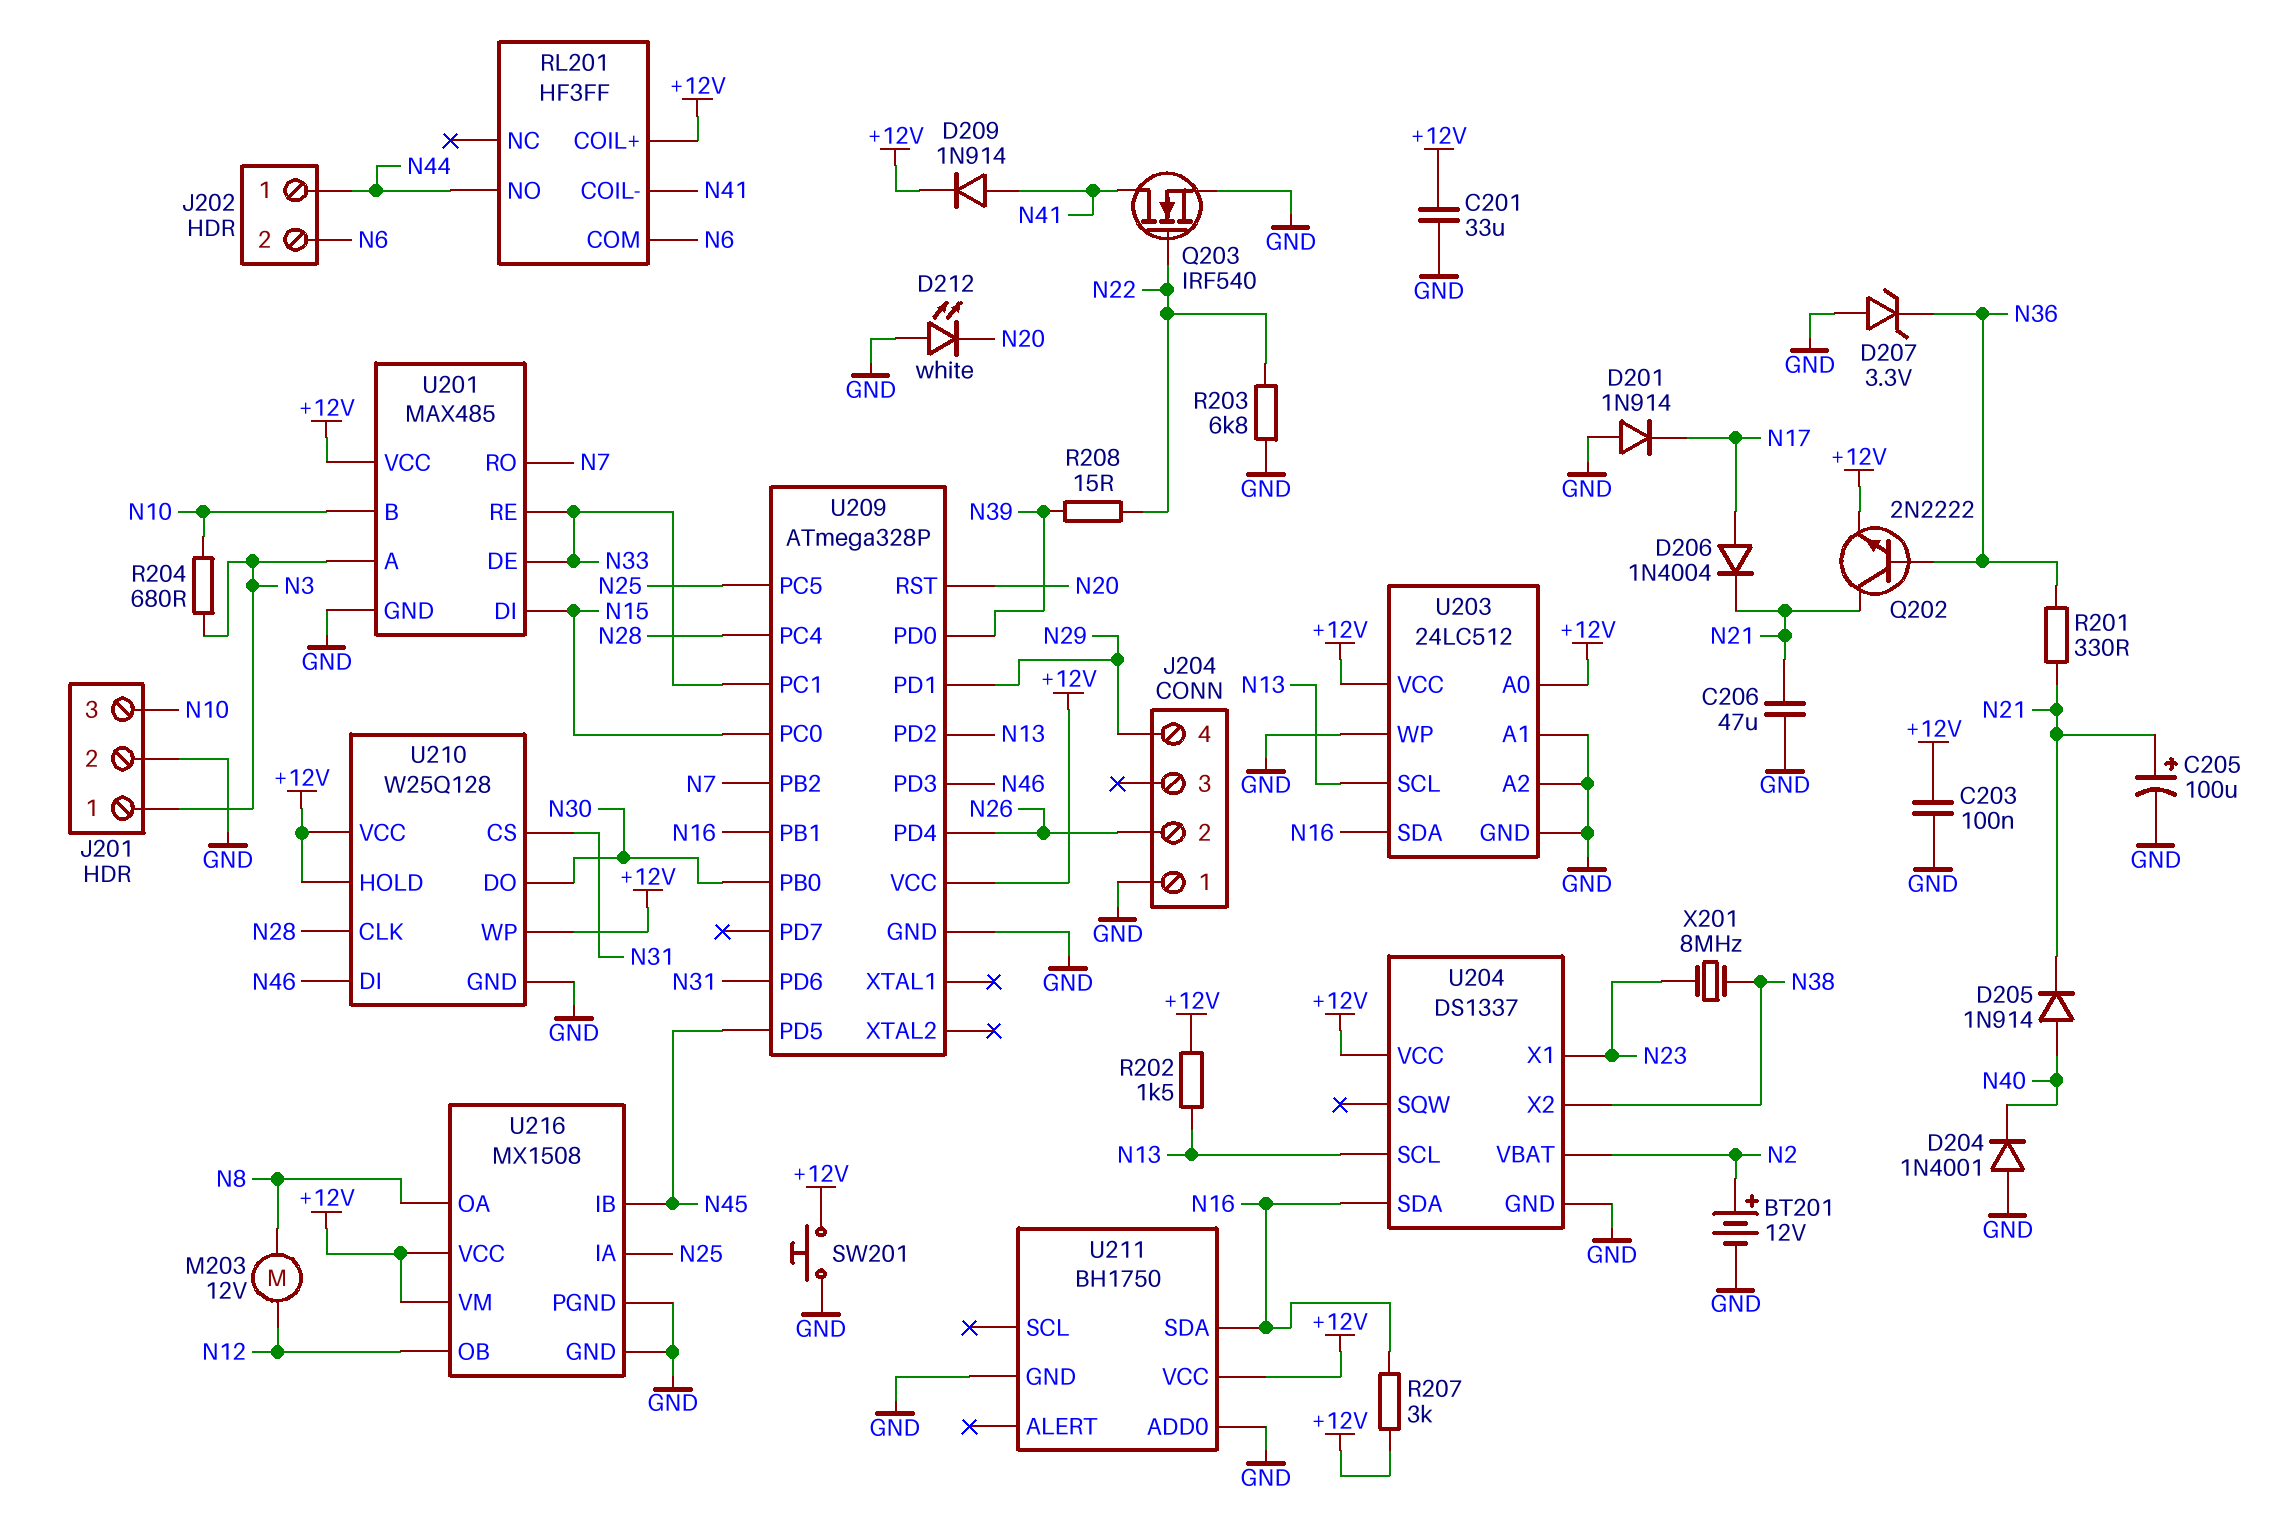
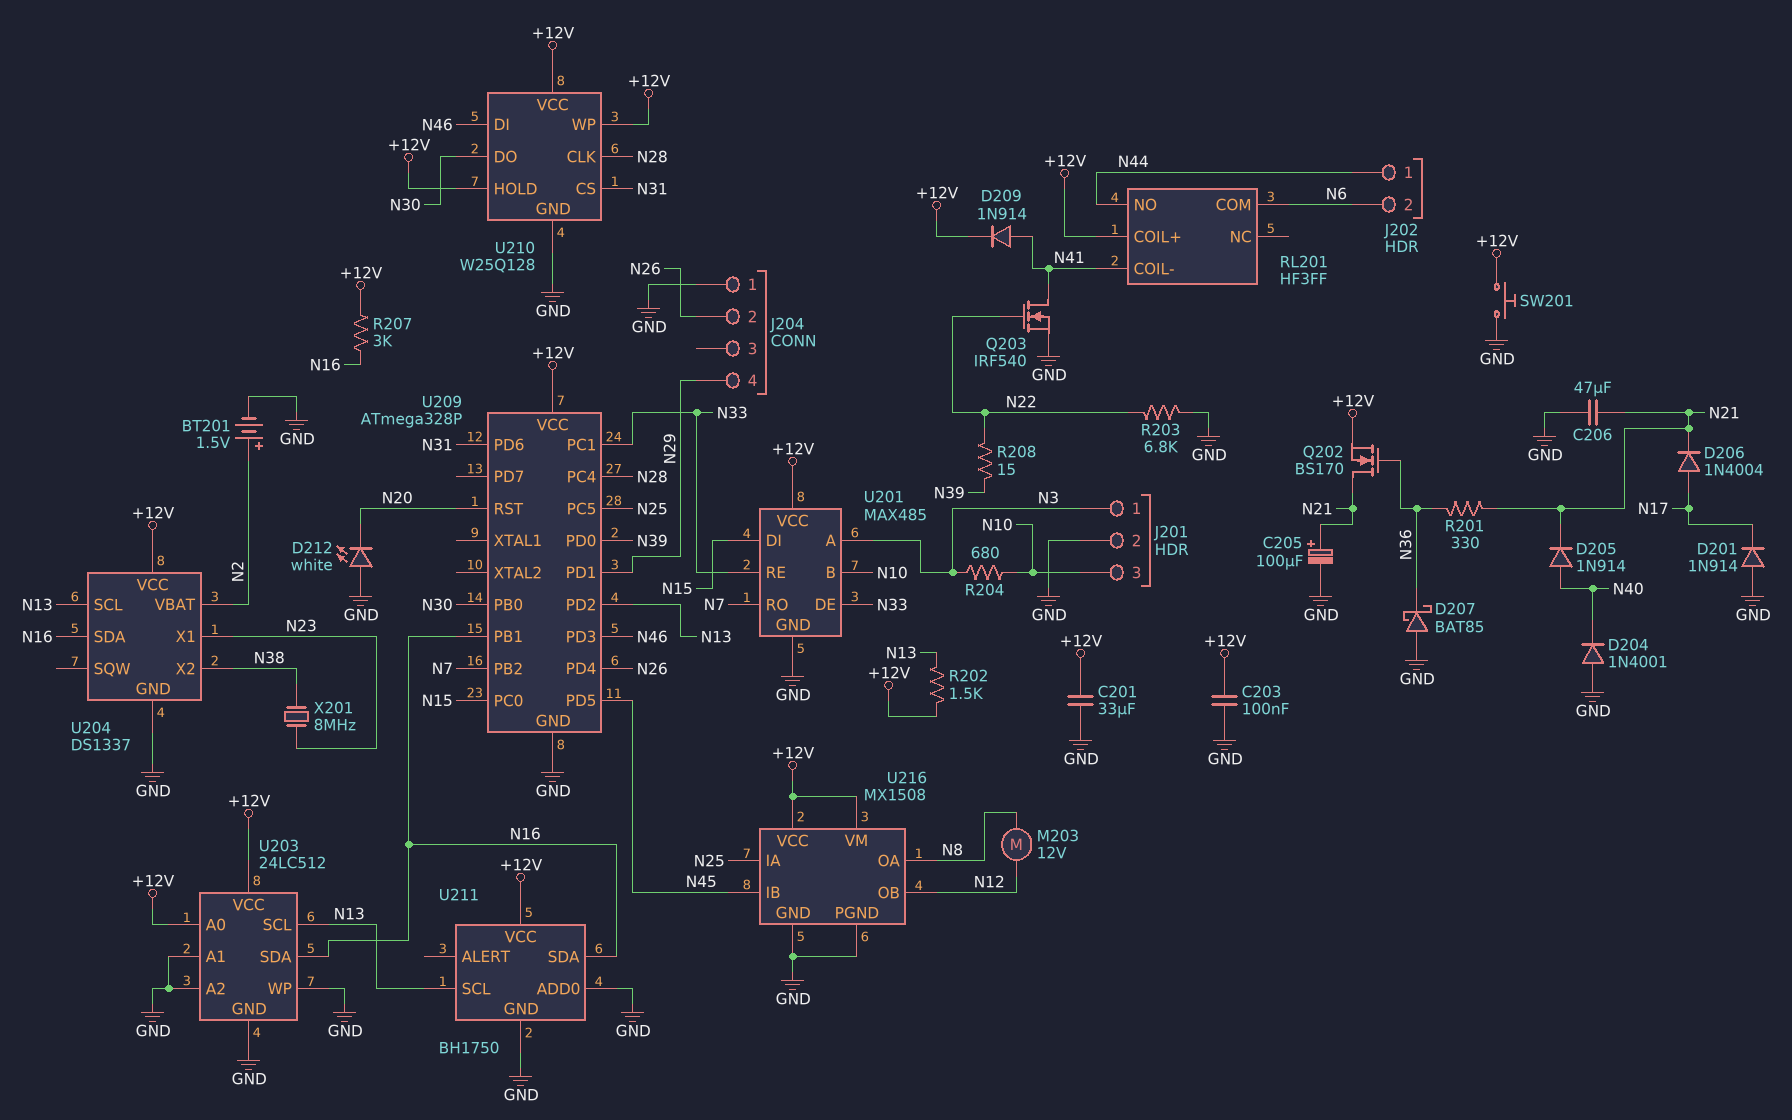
BT201: 12V (plus N2, minus GND) -> 1.5V (plus N2, minus GND)
D207: zener 3.3V (A GND, K N36) -> schottky BAT85 (A GND, K N36)
Q202: NPN 2N2222 (B N36, C N21, E +12V) -> NMOS BS170 (G N36, D N21, S +12V)
U211 pin SCL: none -> N13

